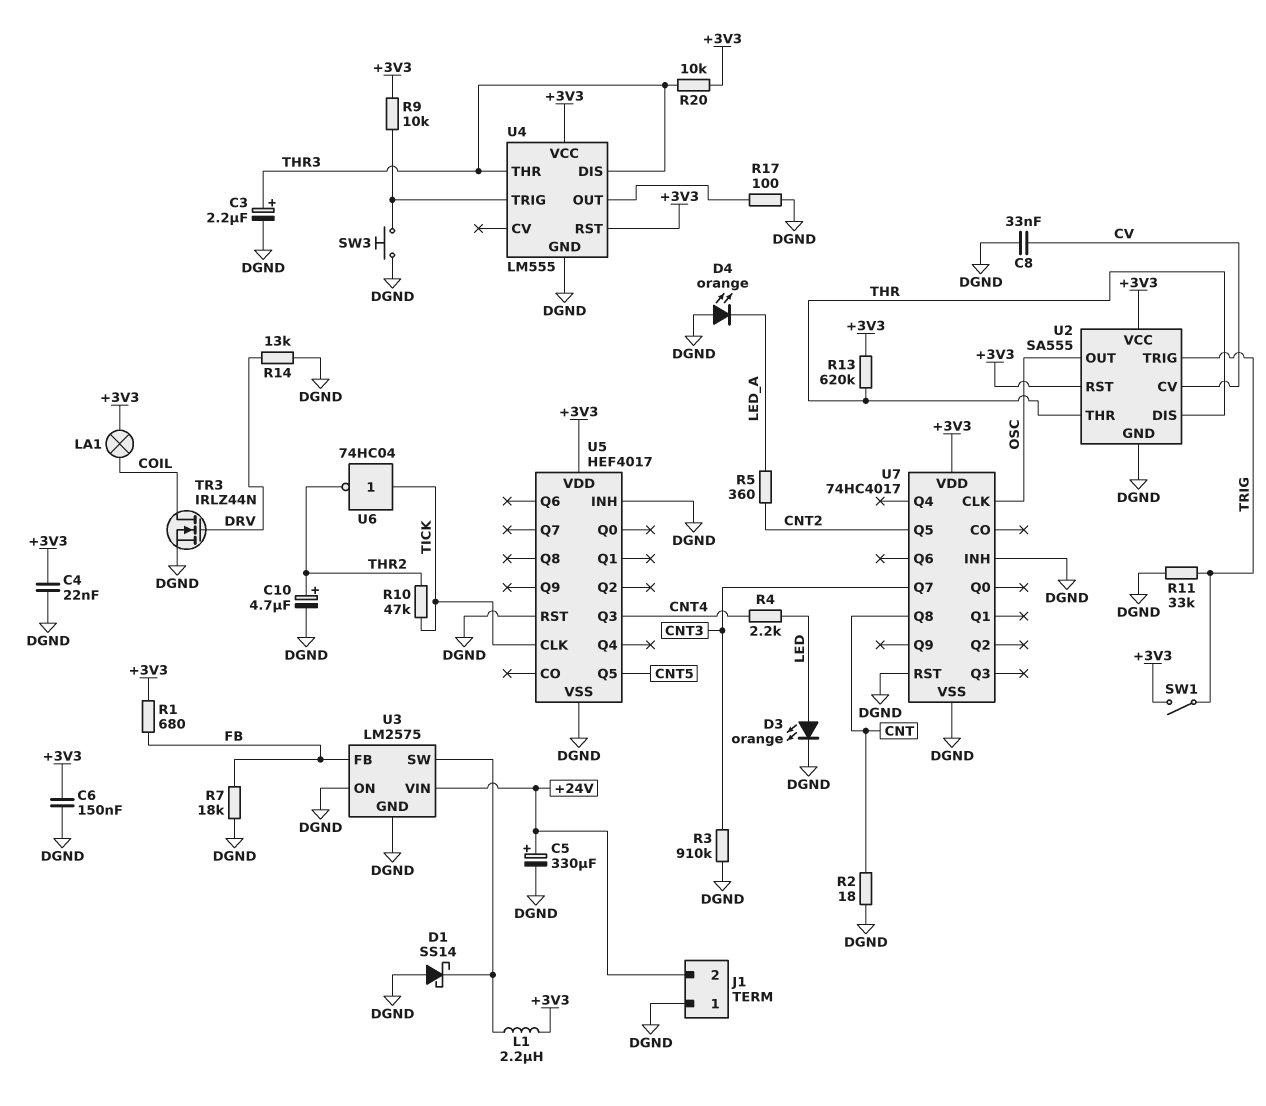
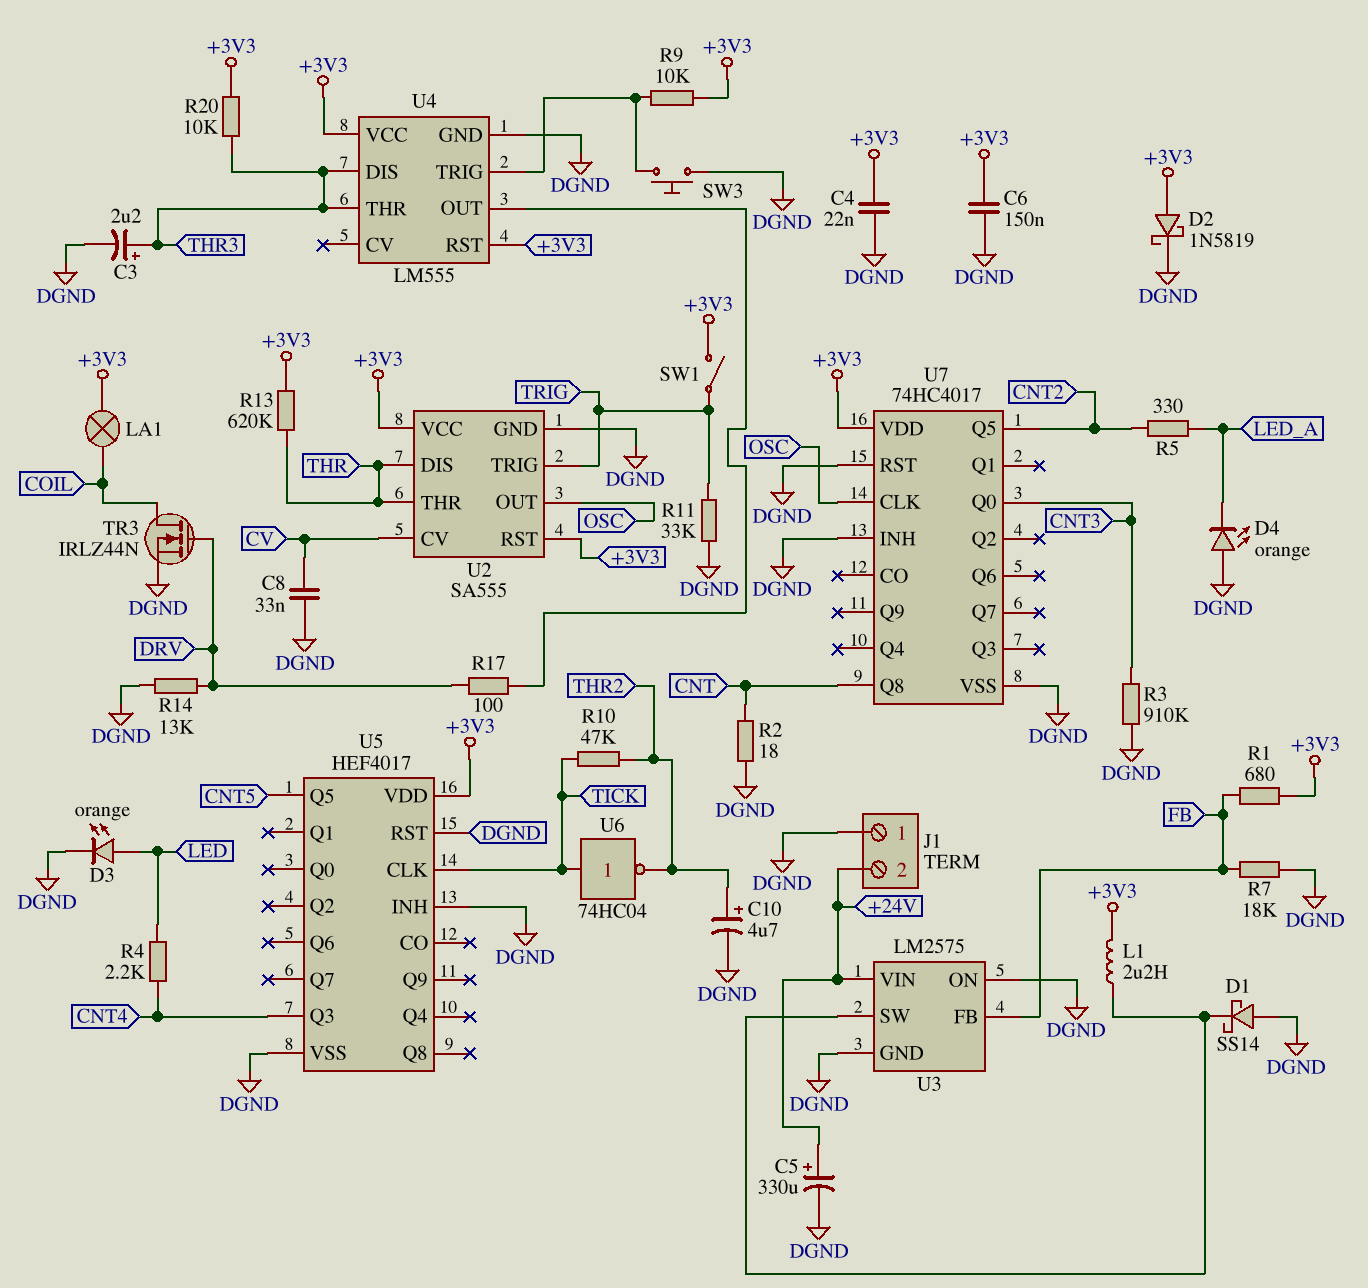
D2: none -> schottky 1N5819 (A +3V3, K DGND)
R5: 360 (CNT2, LED_A) -> 330 (CNT2, LED_A)
R17: 100 (DGND, U4/OUT) -> 100 (DRV, U4/OUT)
U7 pin Q0: none -> CNT3
U7 pin Q7: CNT3 -> none

